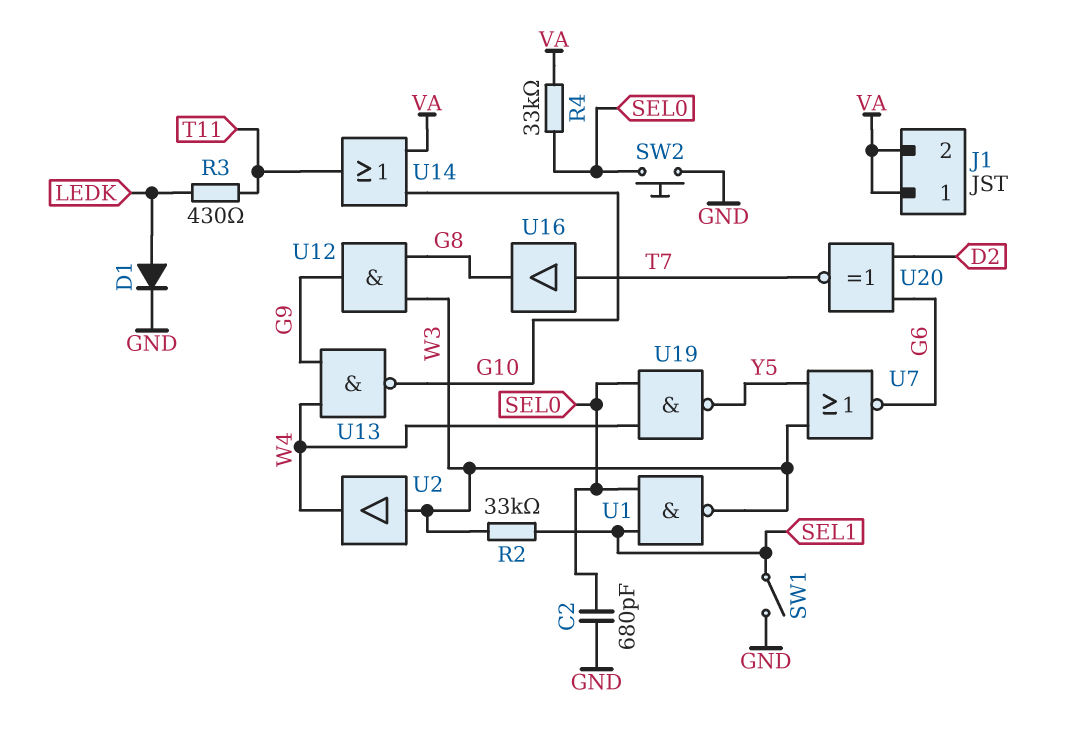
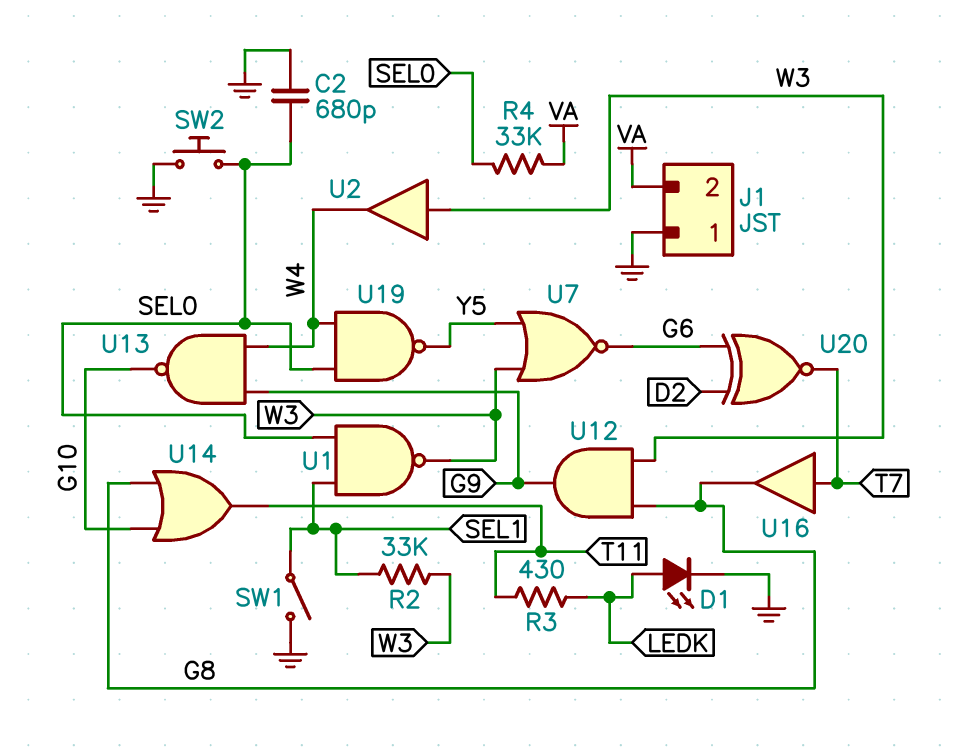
D1: diode (A LEDK, K GND) -> LED (A LEDK, K GND)
J1 pin 1: VA -> GND
U14: OR (in G10, in VA, out T11) -> OR (in G8, in G10, out T11)

